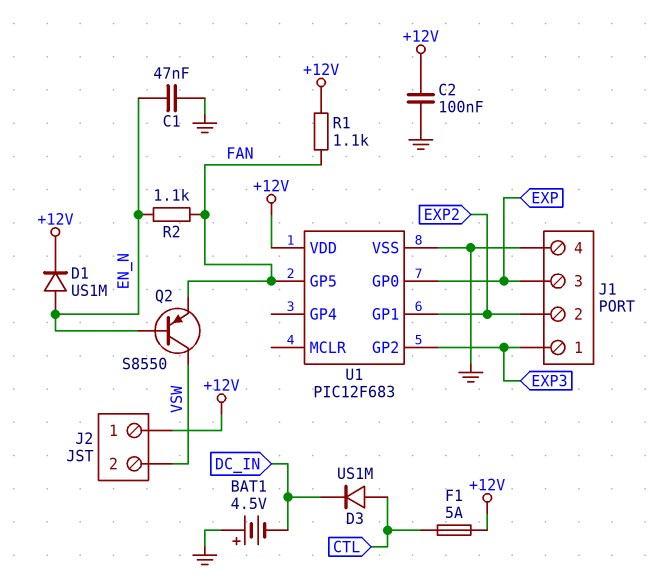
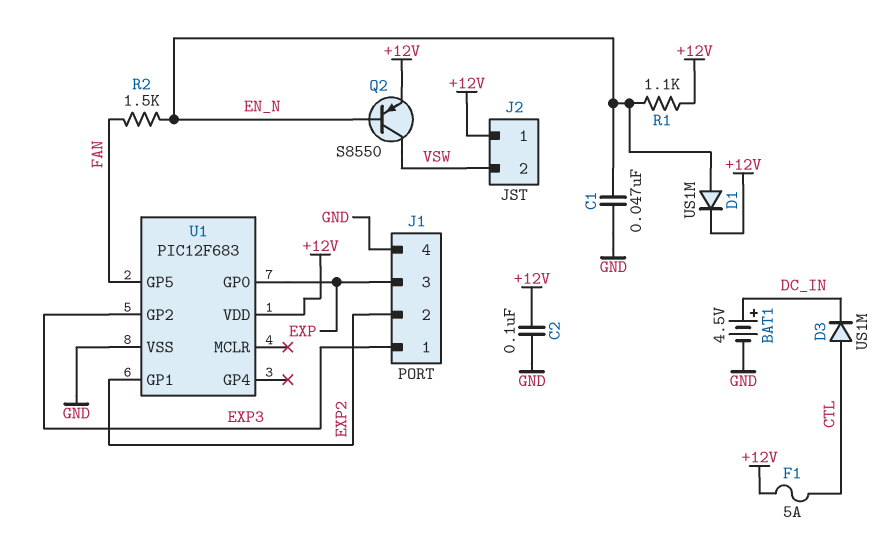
BAT1: 4.5V (plus GND, minus DC_IN) -> 4.5V (plus DC_IN, minus GND)
Q2: PNP S8550 (B EN_N, C VSW, E FAN) -> PNP S8550 (B EN_N, C VSW, E +12V)
R1: 1.1k (+12V, FAN) -> 1.1k (+12V, EN_N)
R2: 1.1k (EN_N, FAN) -> 1.5k (EN_N, FAN)

